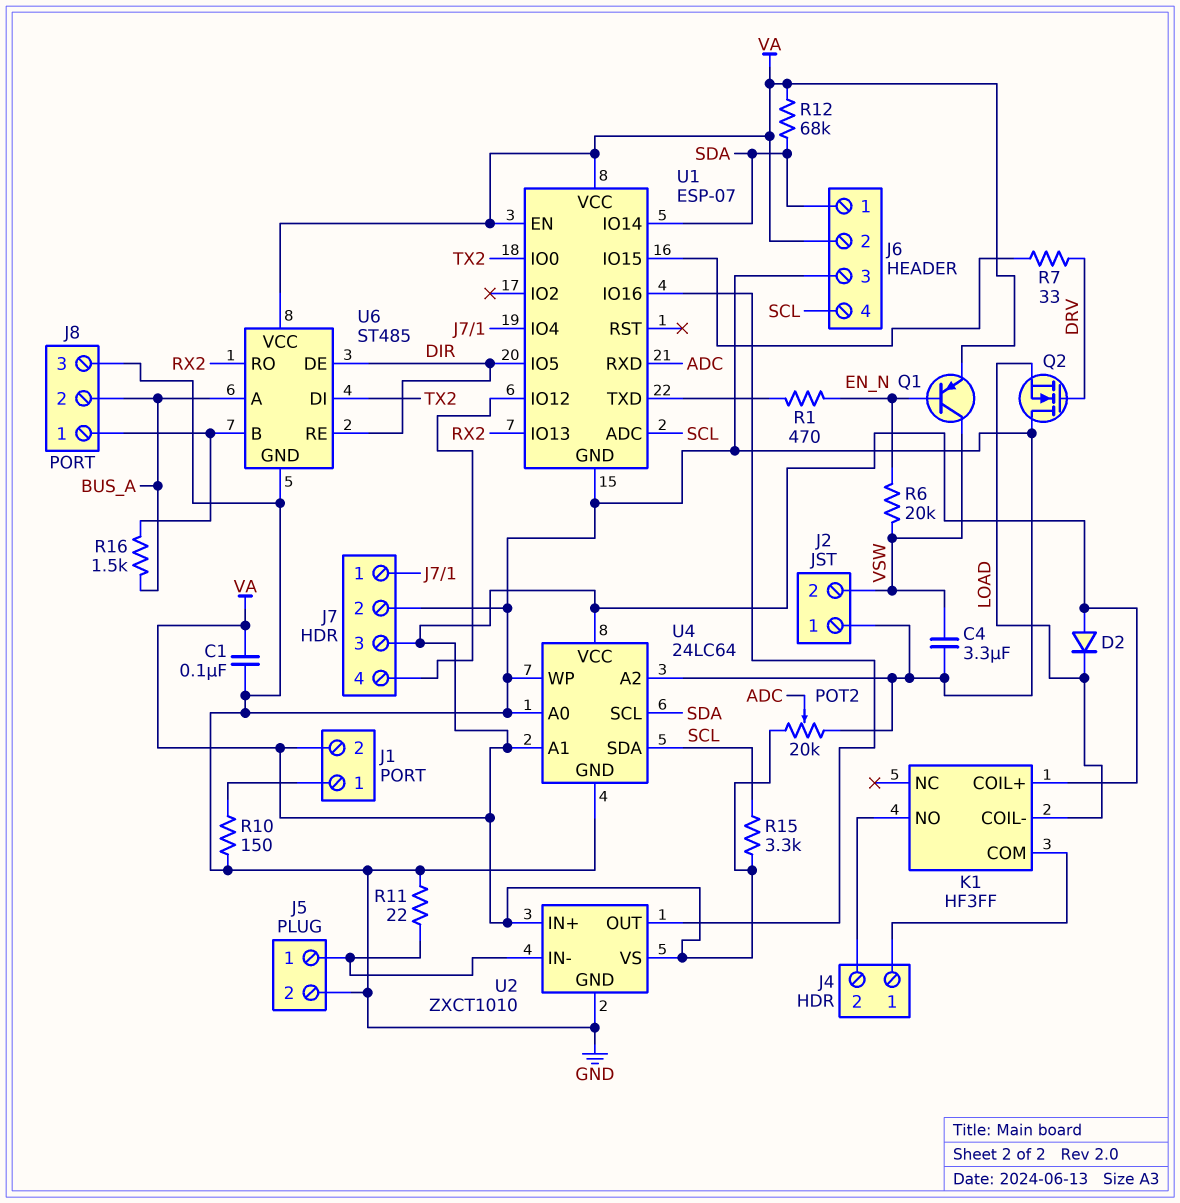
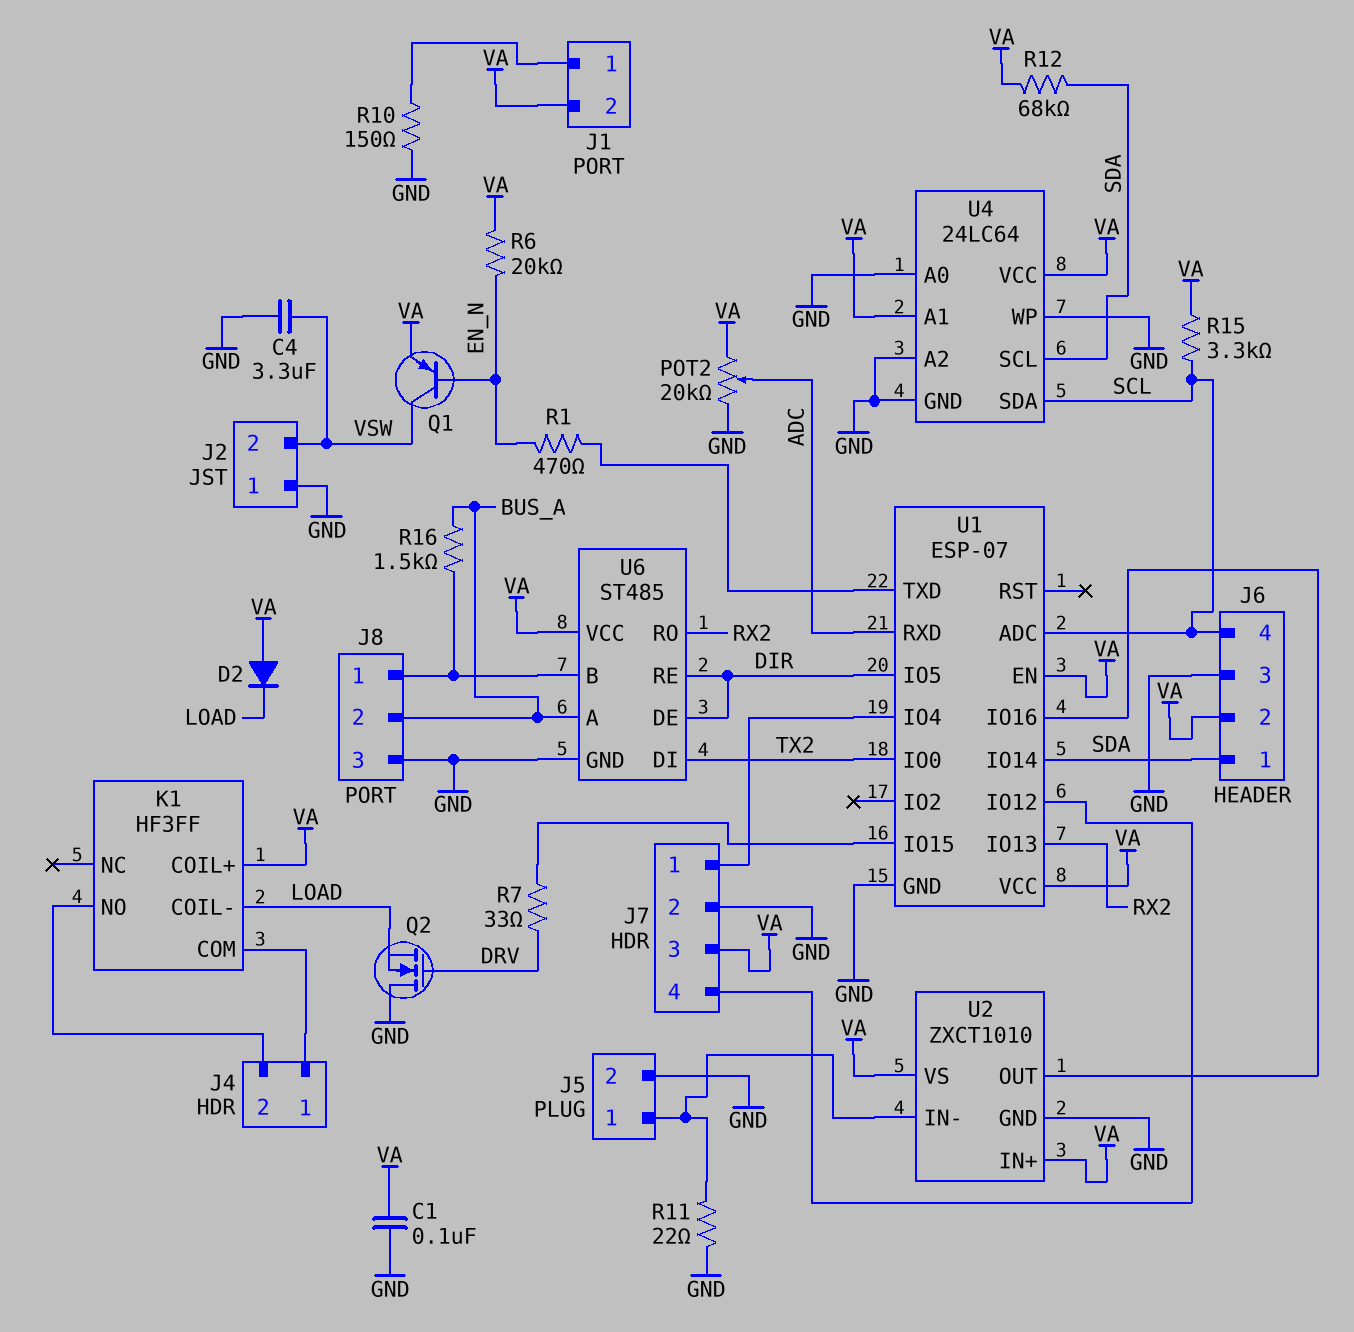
R6: 20k (EN_N, VSW) -> 20k (EN_N, VA)

